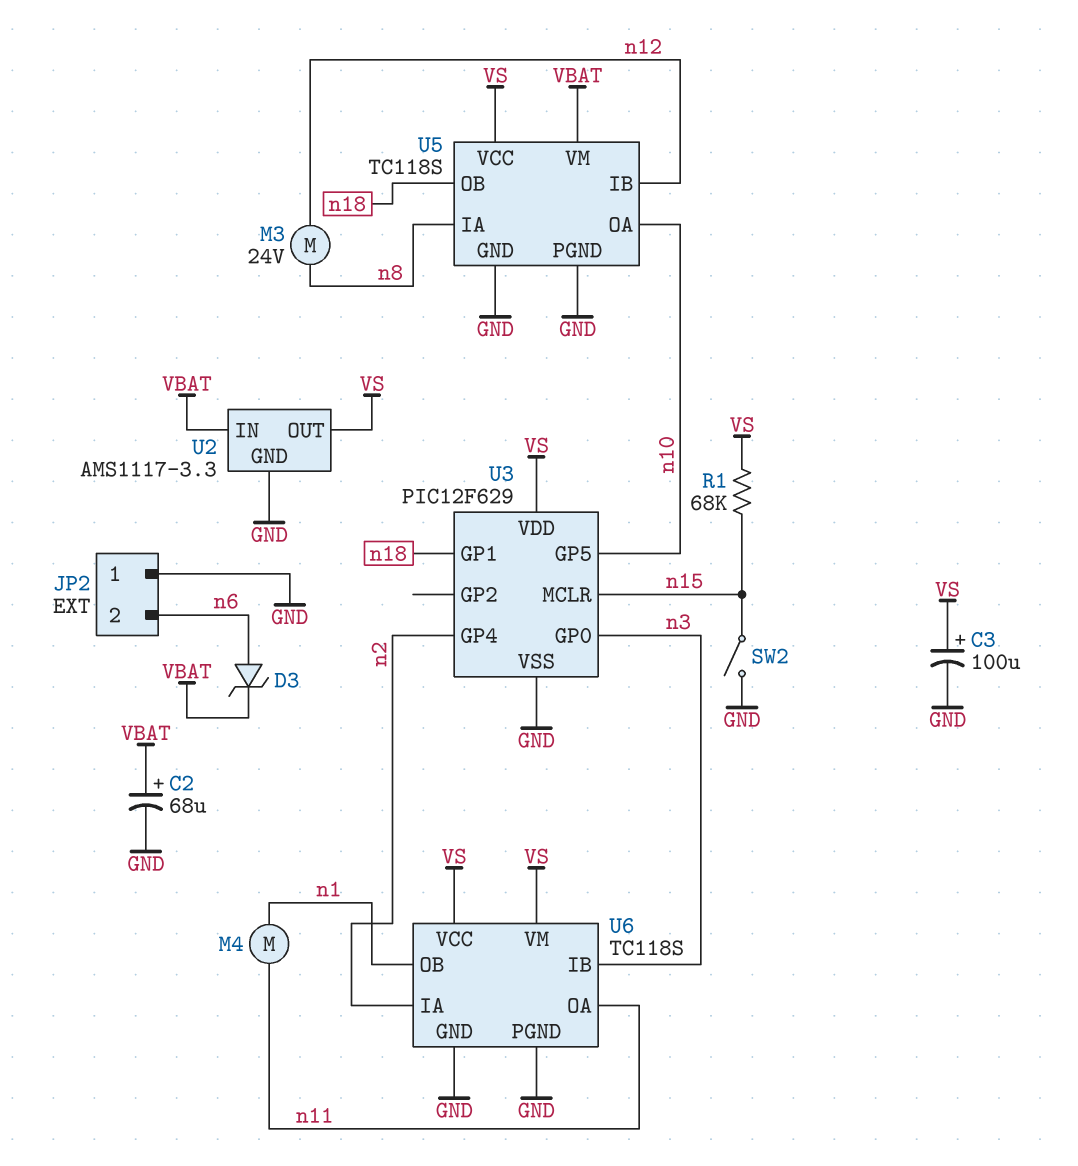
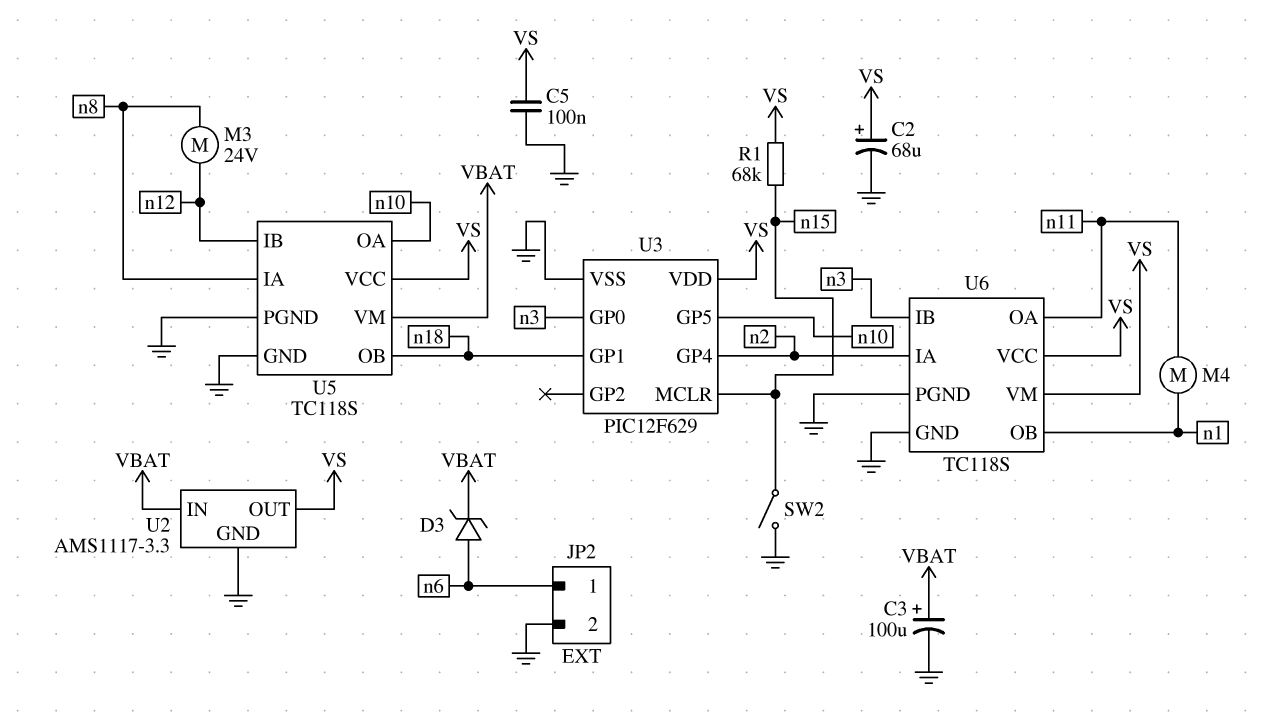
C2: 68uF (plus VBAT, minus GND) -> 68uF (plus VS, minus GND)
C3: 100uF (plus VS, minus GND) -> 100uF (plus VBAT, minus GND)
C5: none -> 100nF (GND, VS)
JP2 pin 1: GND -> n6
JP2 pin 2: n6 -> GND

